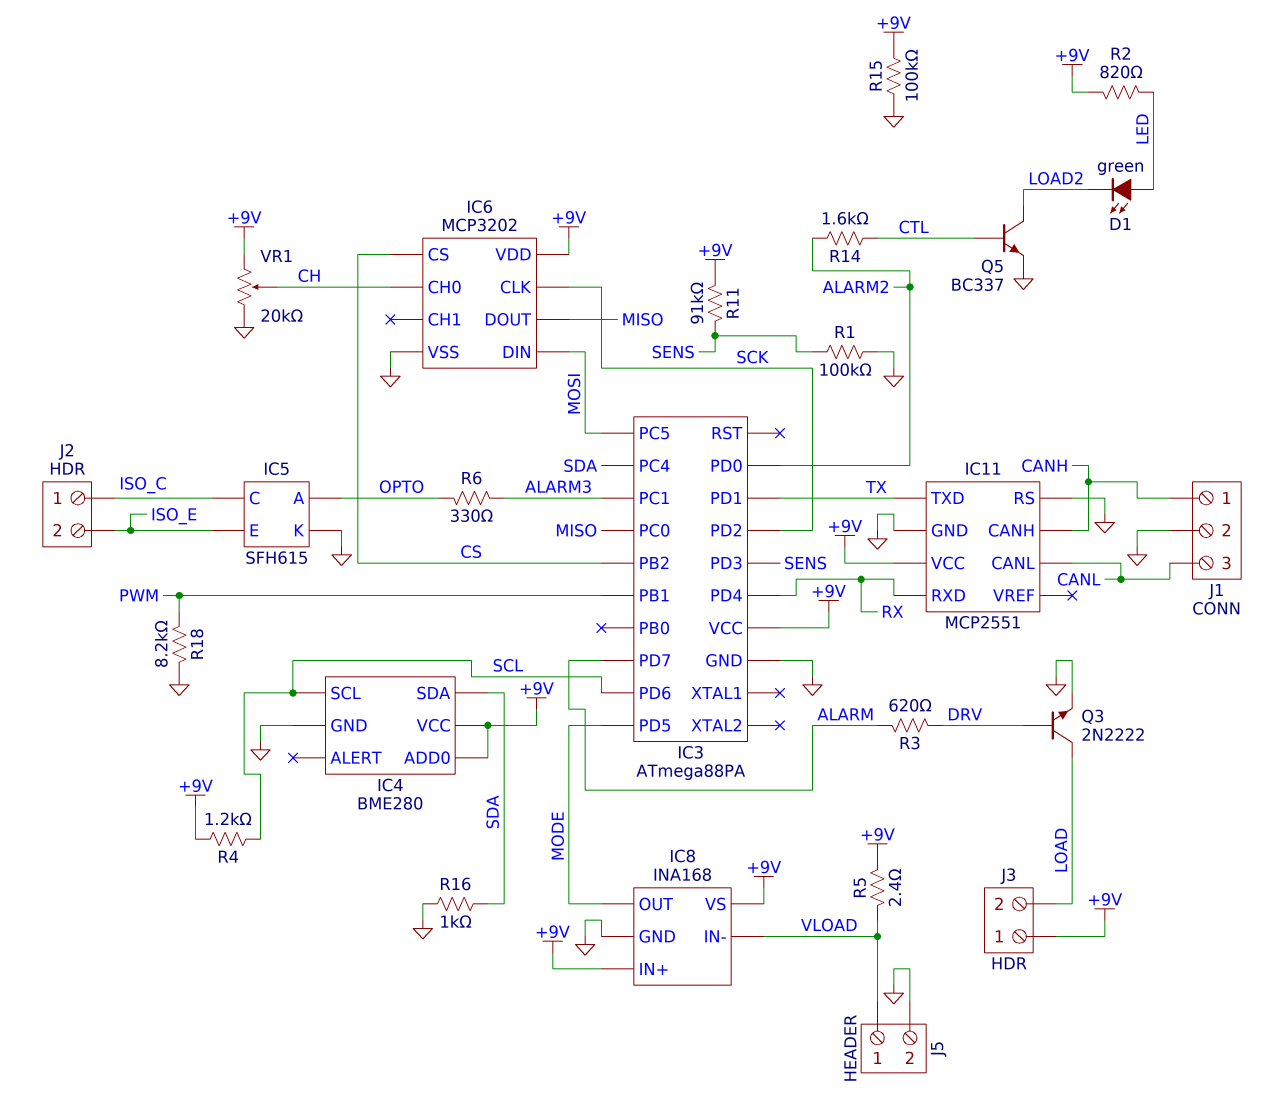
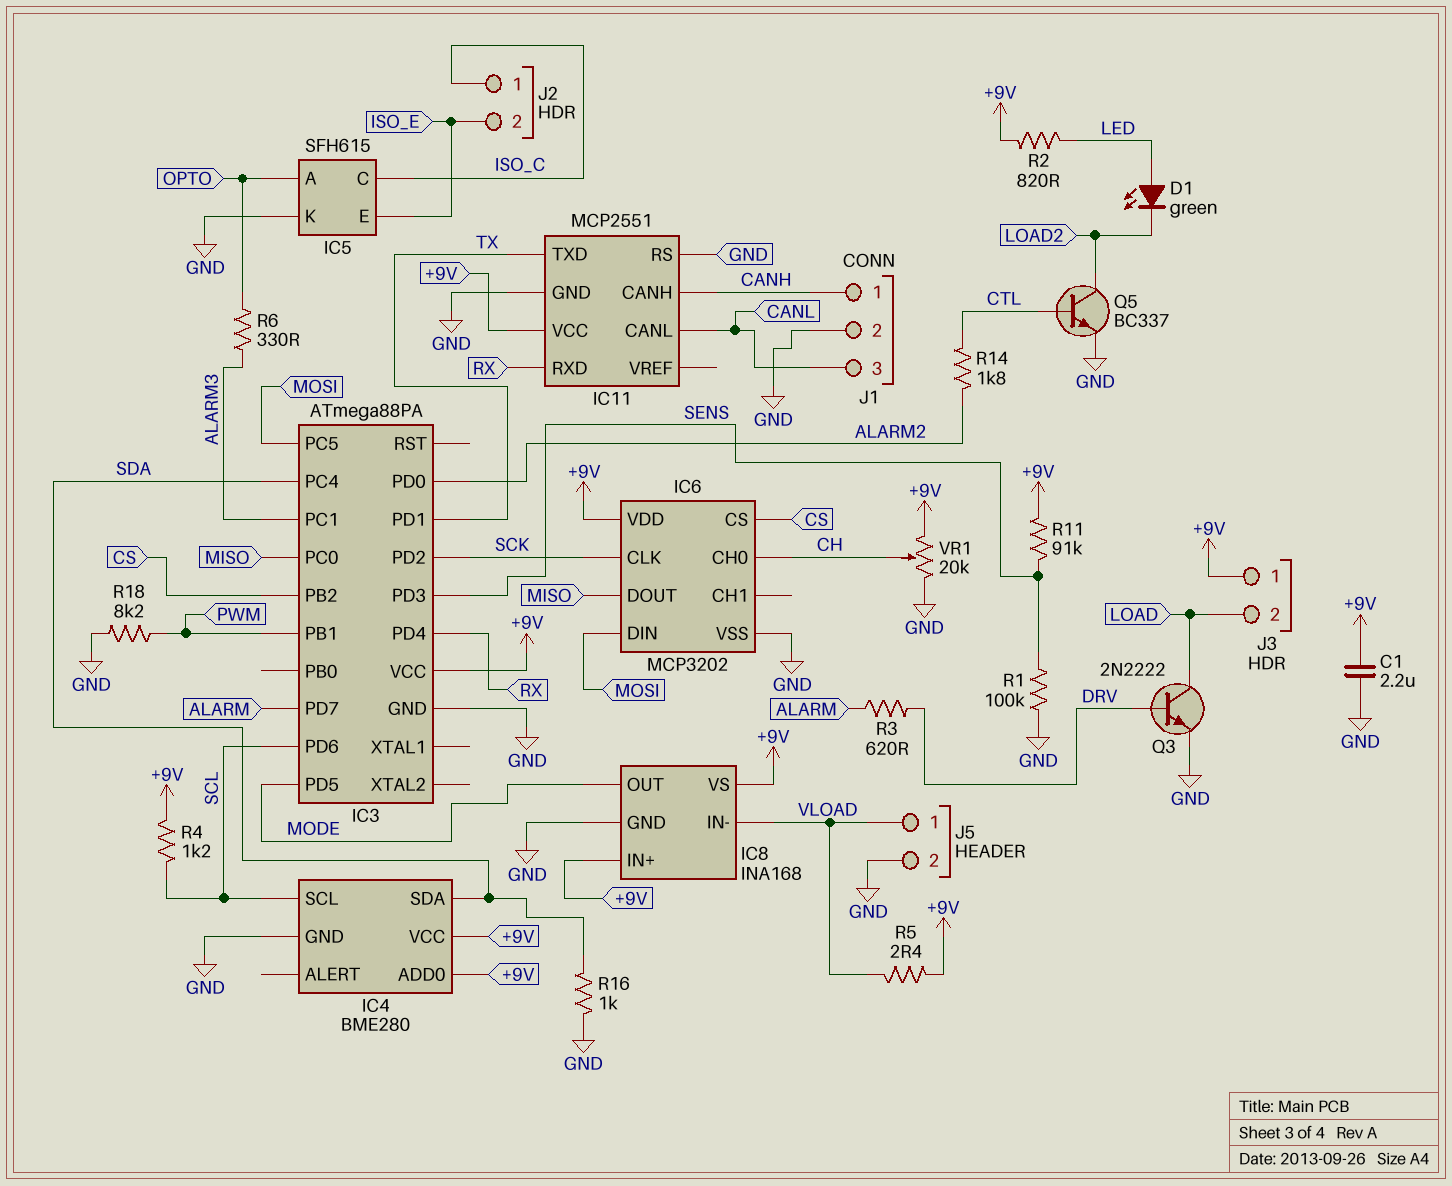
C1: none -> 2.2uF (+9V, GND)
R14: 1.6k (ALARM2, CTL) -> 1.8k (ALARM2, CTL)
R15: 100k (+9V, GND) -> none

